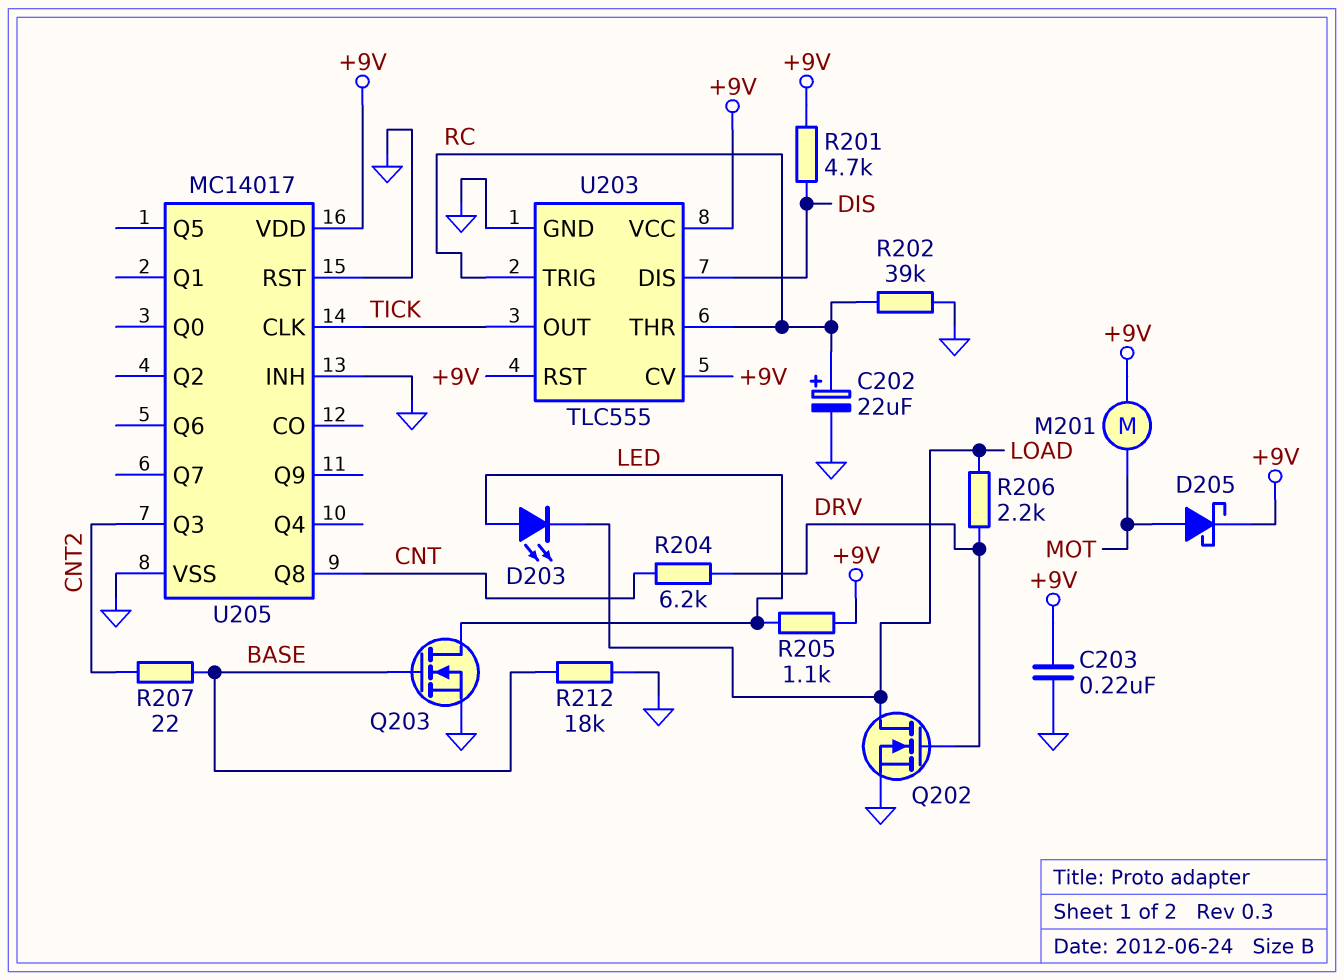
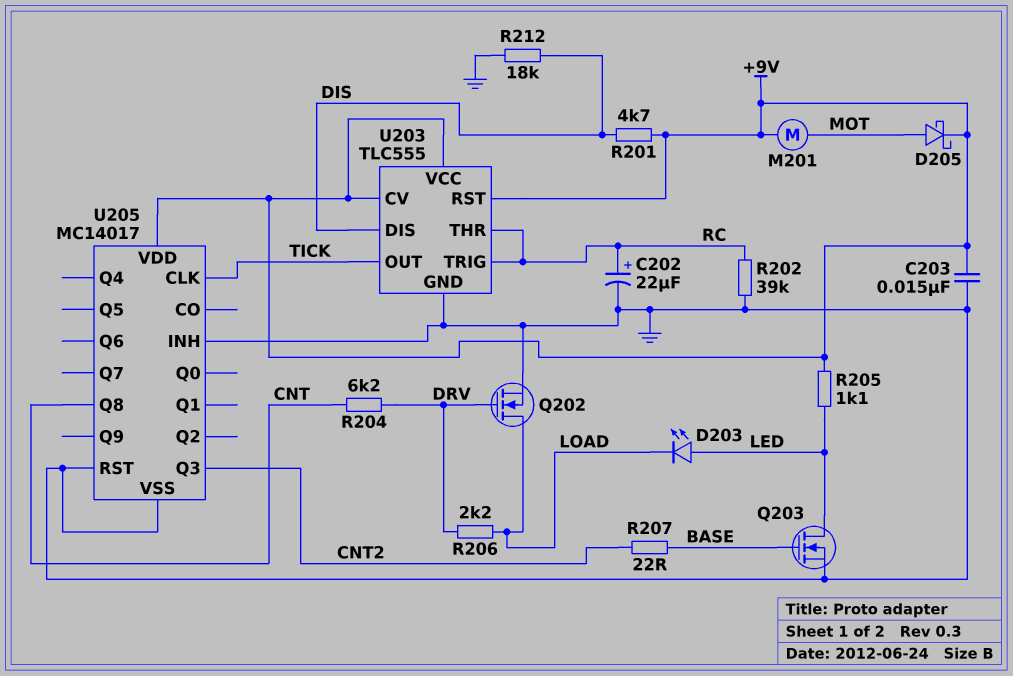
C203: 220nF (+9V, GND) -> 15nF (+9V, GND)
R212: 18k (BASE, GND) -> 18k (DIS, GND)

